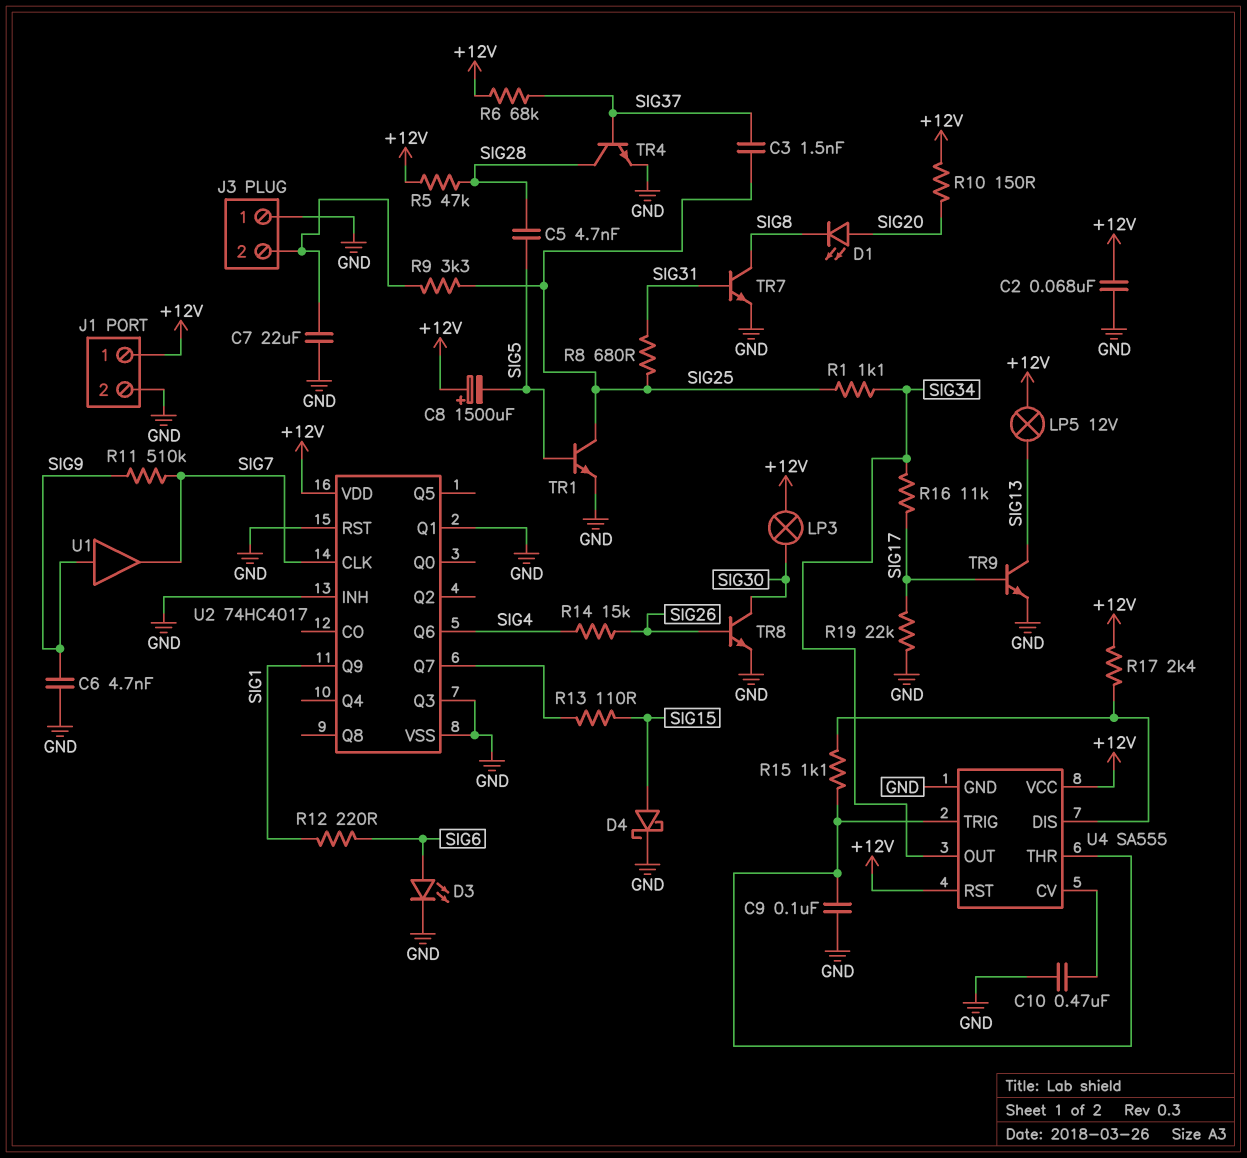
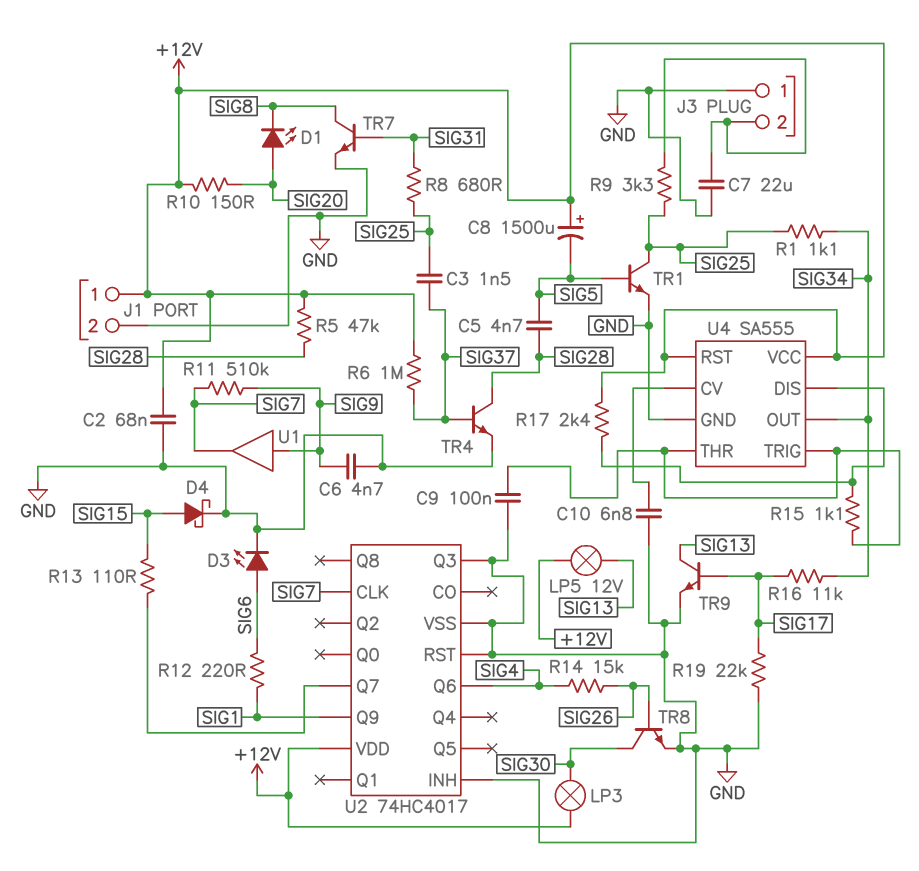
C10: 470nF (GND, U4/CV) -> 6.8nF (GND, U4/CV)
R6: 68k (+12V, SIG37) -> 1M (+12V, SIG37)
U2 pin Q1: GND -> none

